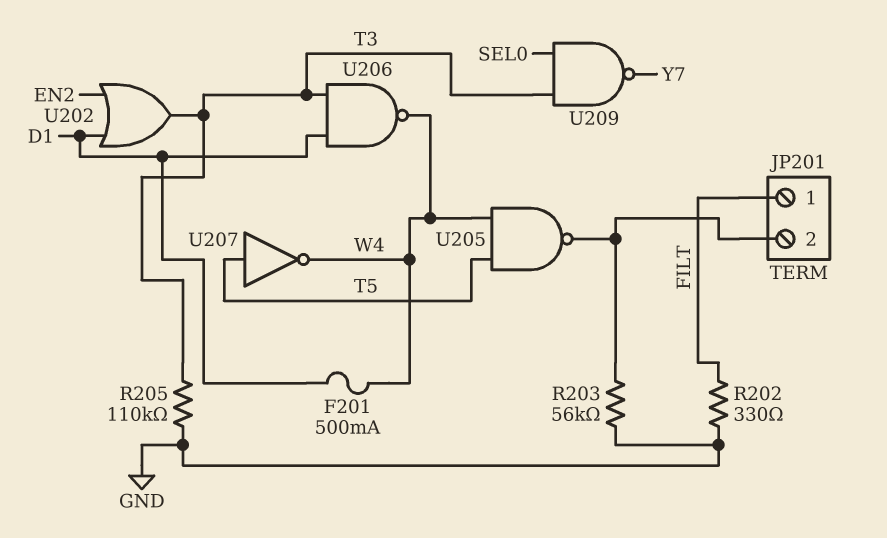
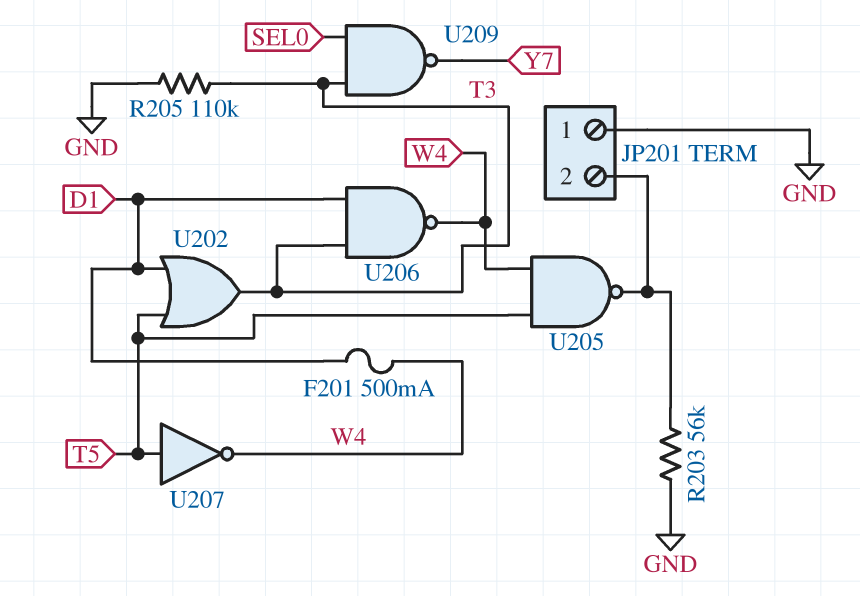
JP201 pin 1: FILT -> GND
R202: 330 (FILT, GND) -> none
U202: OR (in D1, in EN2, out T3) -> OR (in D1, in T5, out T3)

